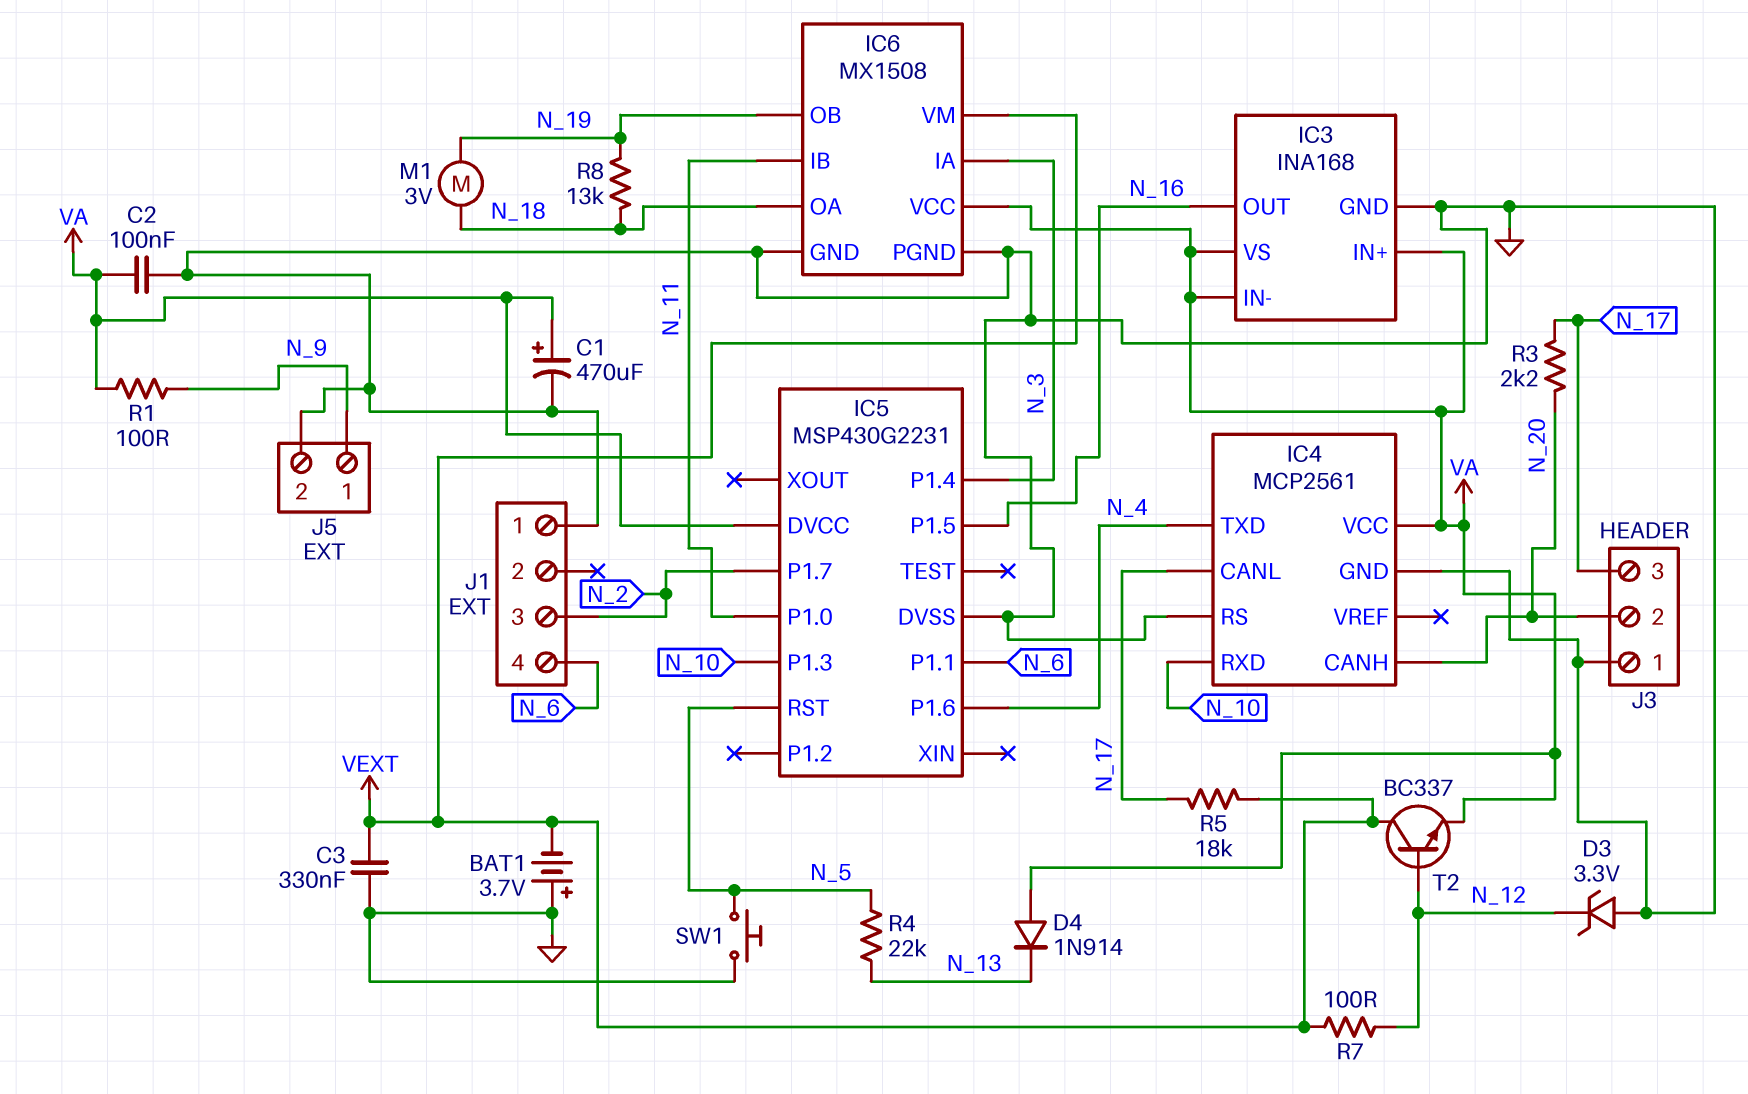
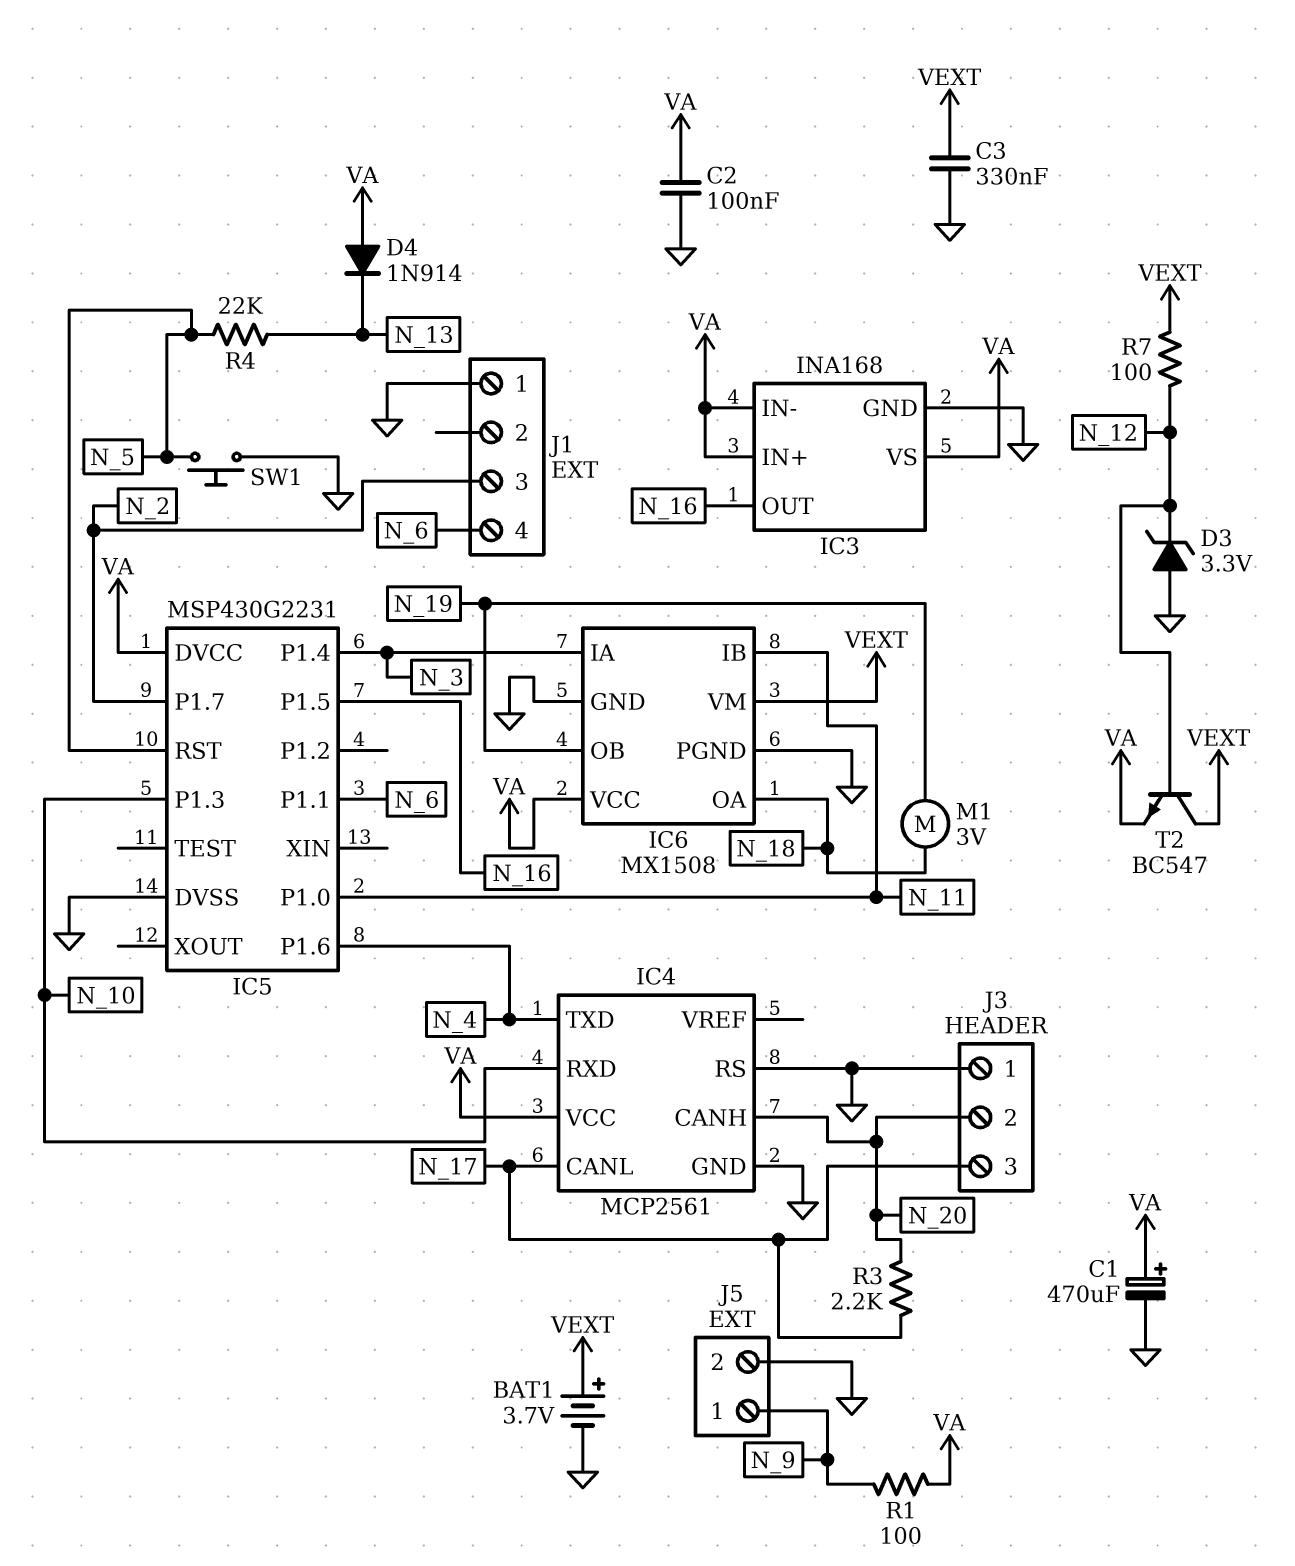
BAT1: 3.7V (plus GND, minus VEXT) -> 3.7V (plus VEXT, minus GND)
R5: 18k (N_17, VEXT) -> none
R8: 13k (N_18, N_19) -> none
T2: NPN BC337 (B N_12, C VEXT, E VA) -> NPN BC547 (B N_12, C VEXT, E VA)

